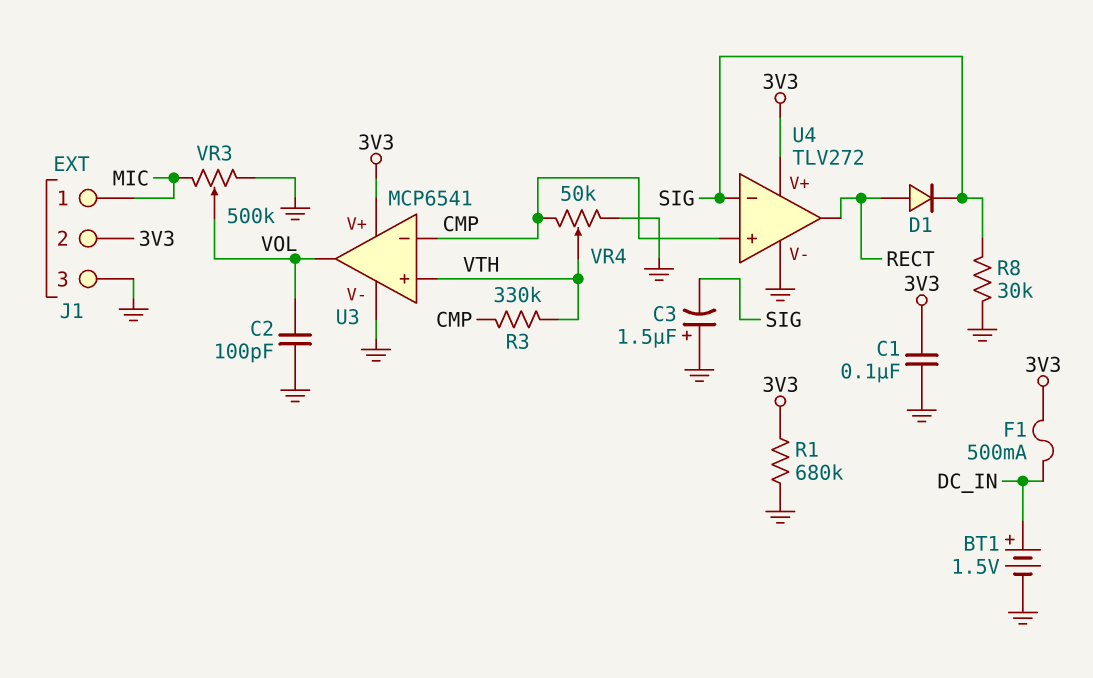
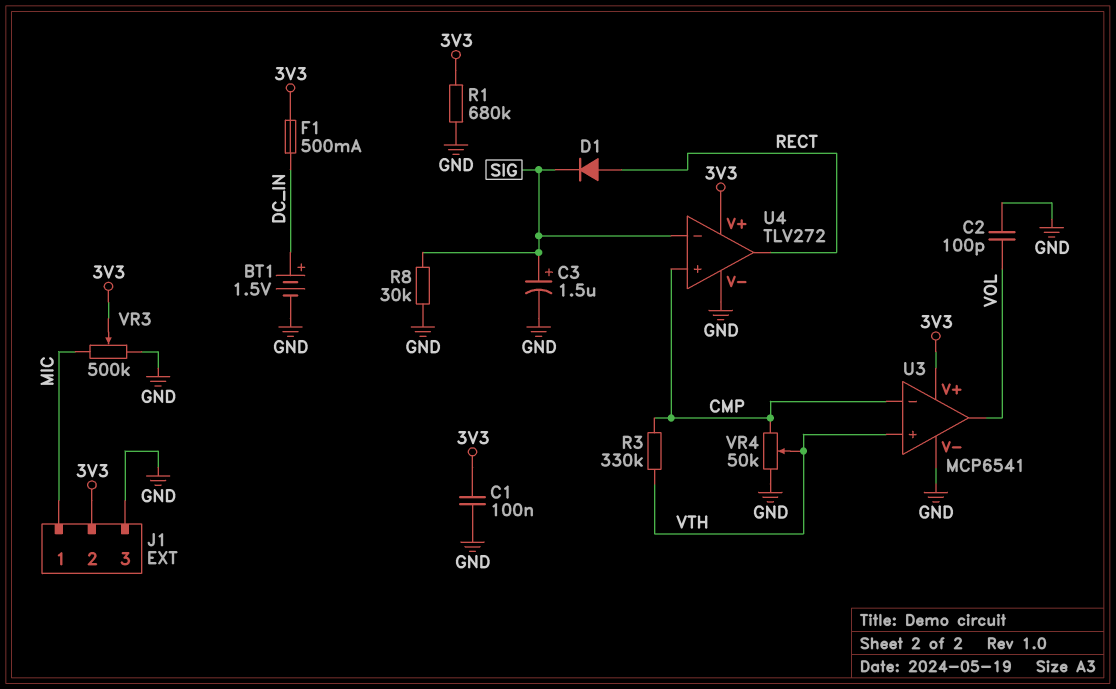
C3: 1.5uF (plus GND, minus SIG) -> 1.5uF (plus SIG, minus GND)
VR3: 500k (GND, MIC, wiper VOL) -> 500k (GND, MIC, wiper 3V3)

